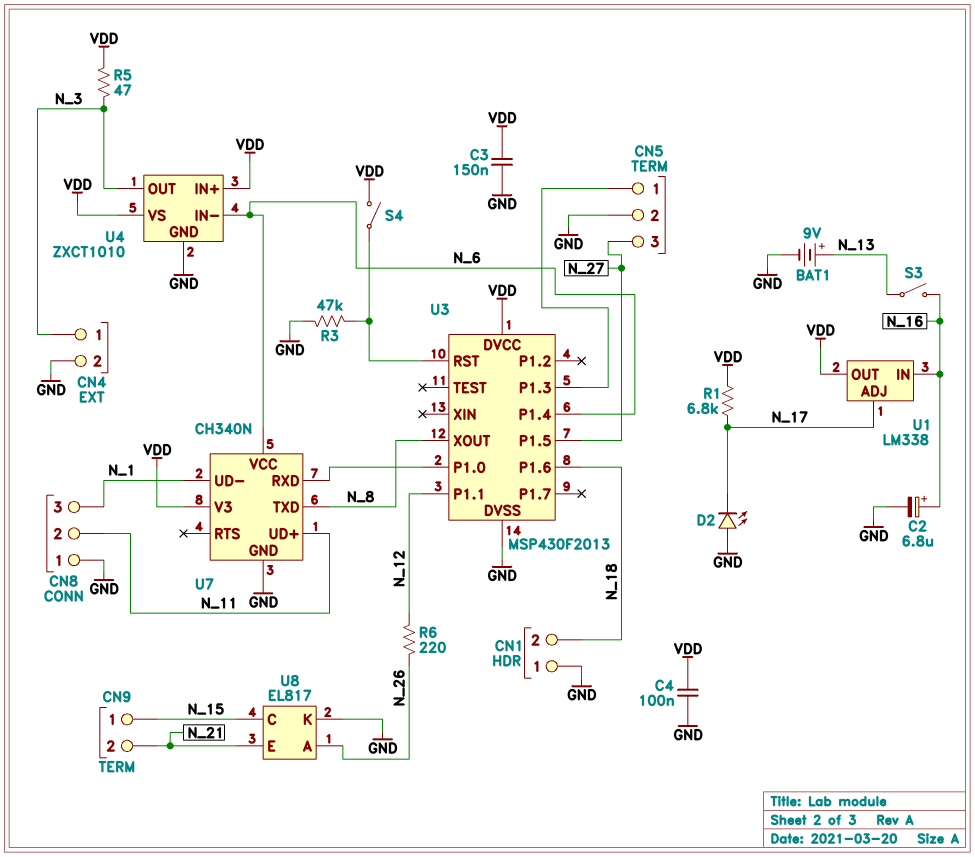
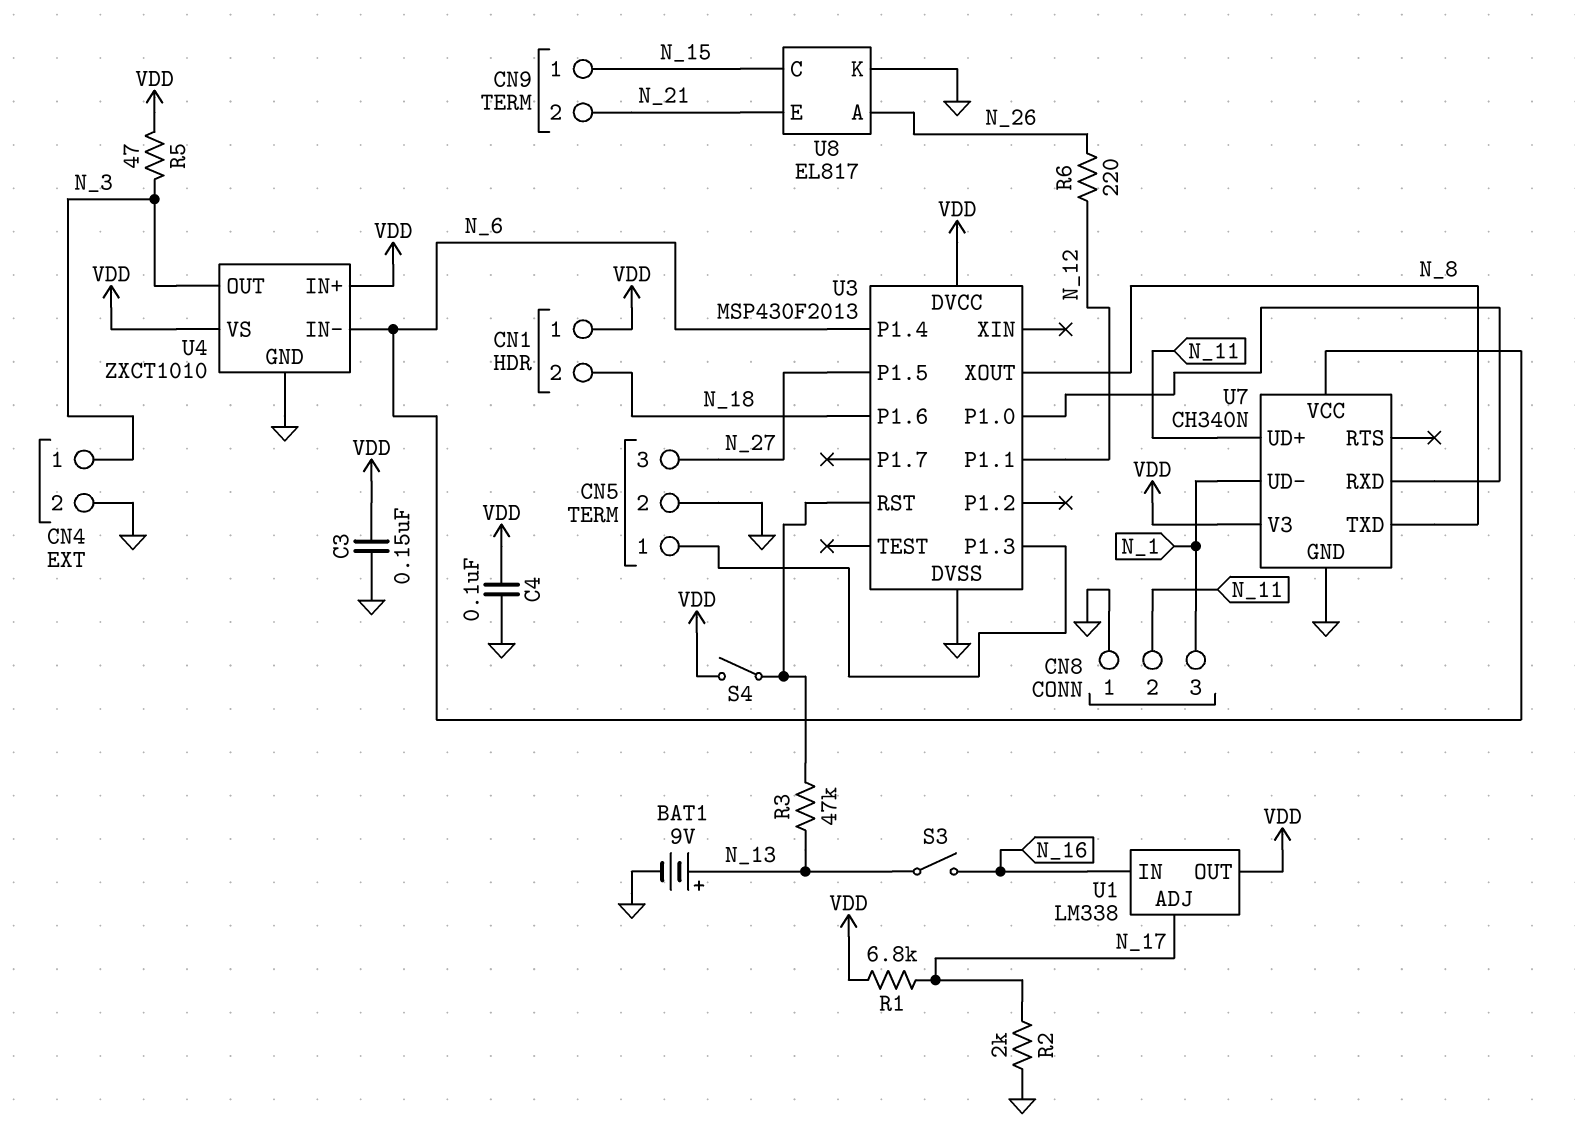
C2: 6.8uF (plus N_16, minus GND) -> none
CN1 pin 1: GND -> VDD
D2: LED (A GND, K N_17) -> none
R2: none -> 2k (GND, N_17)
R3: 47k (GND, U3/RST) -> 47k (N_13, U3/RST)

